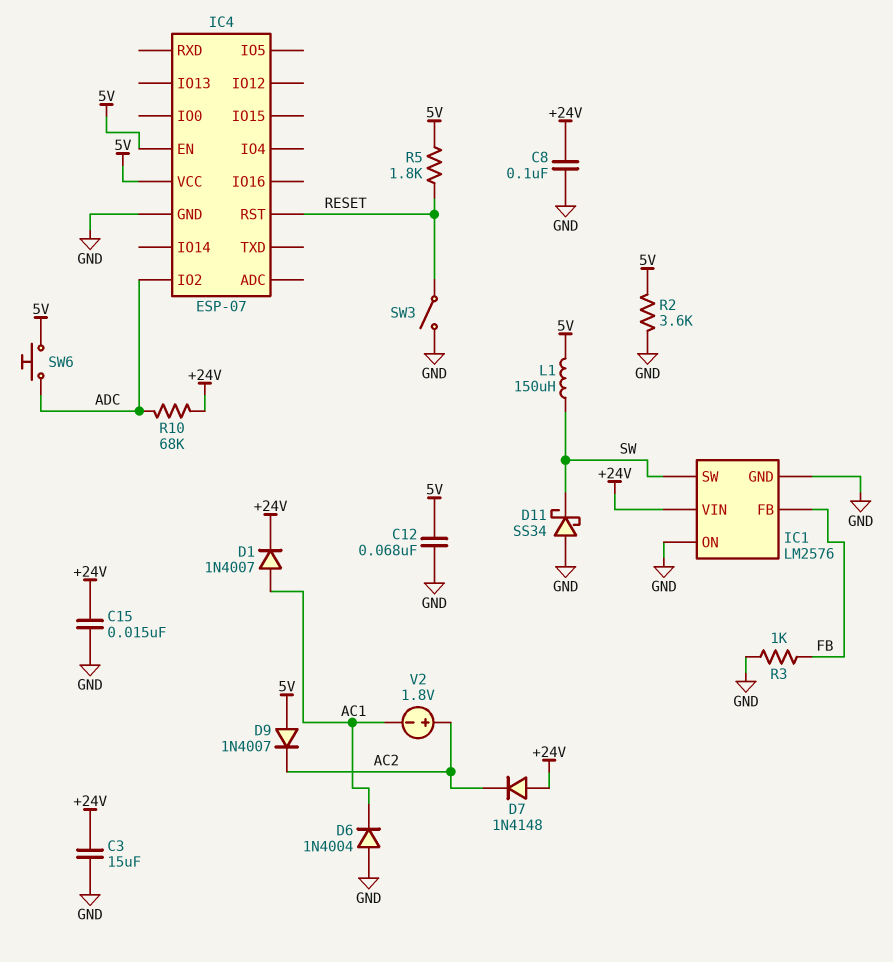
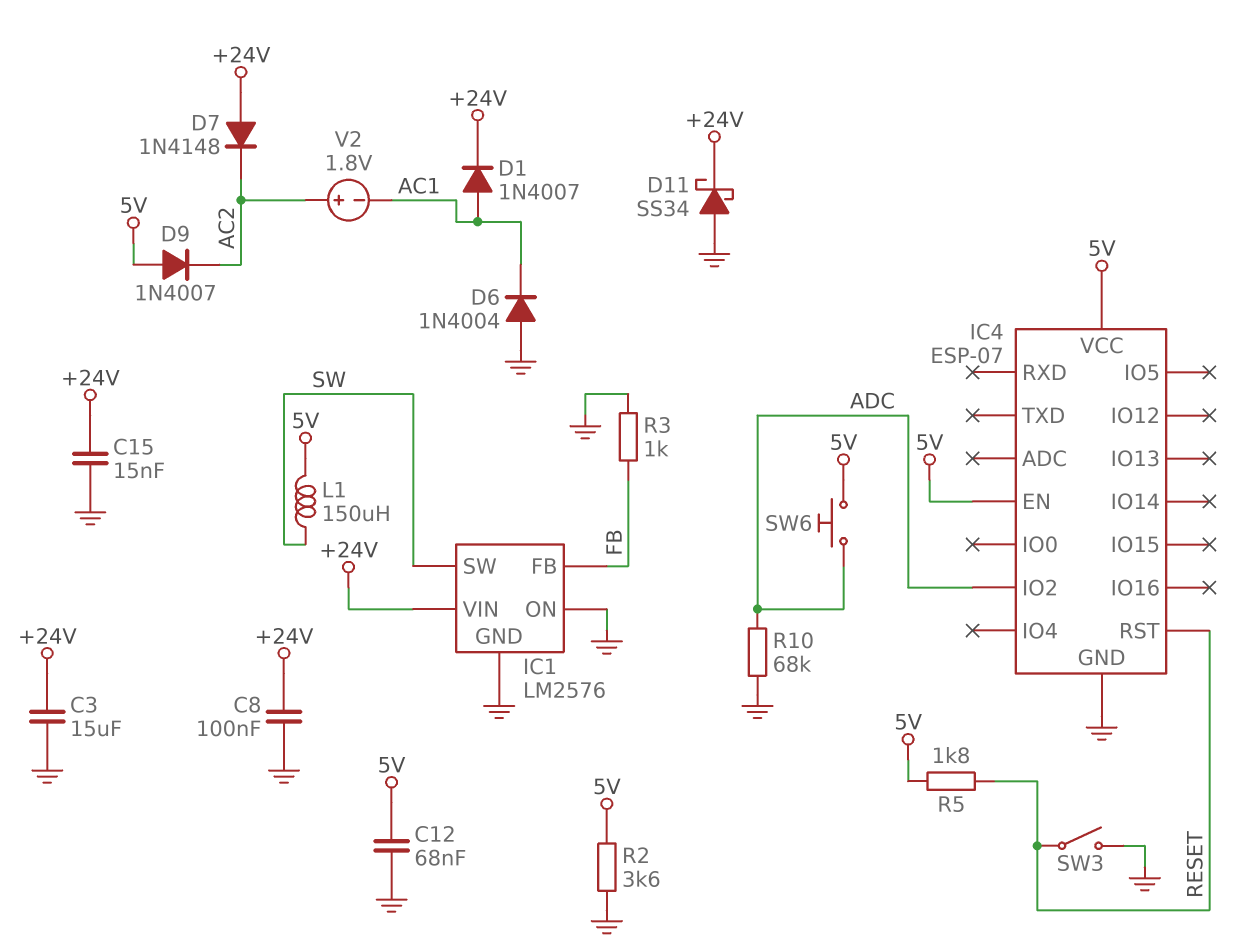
D11: schottky SS34 (A GND, K SW) -> schottky SS34 (A GND, K +24V)
R10: 68k (+24V, ADC) -> 68k (ADC, GND)

